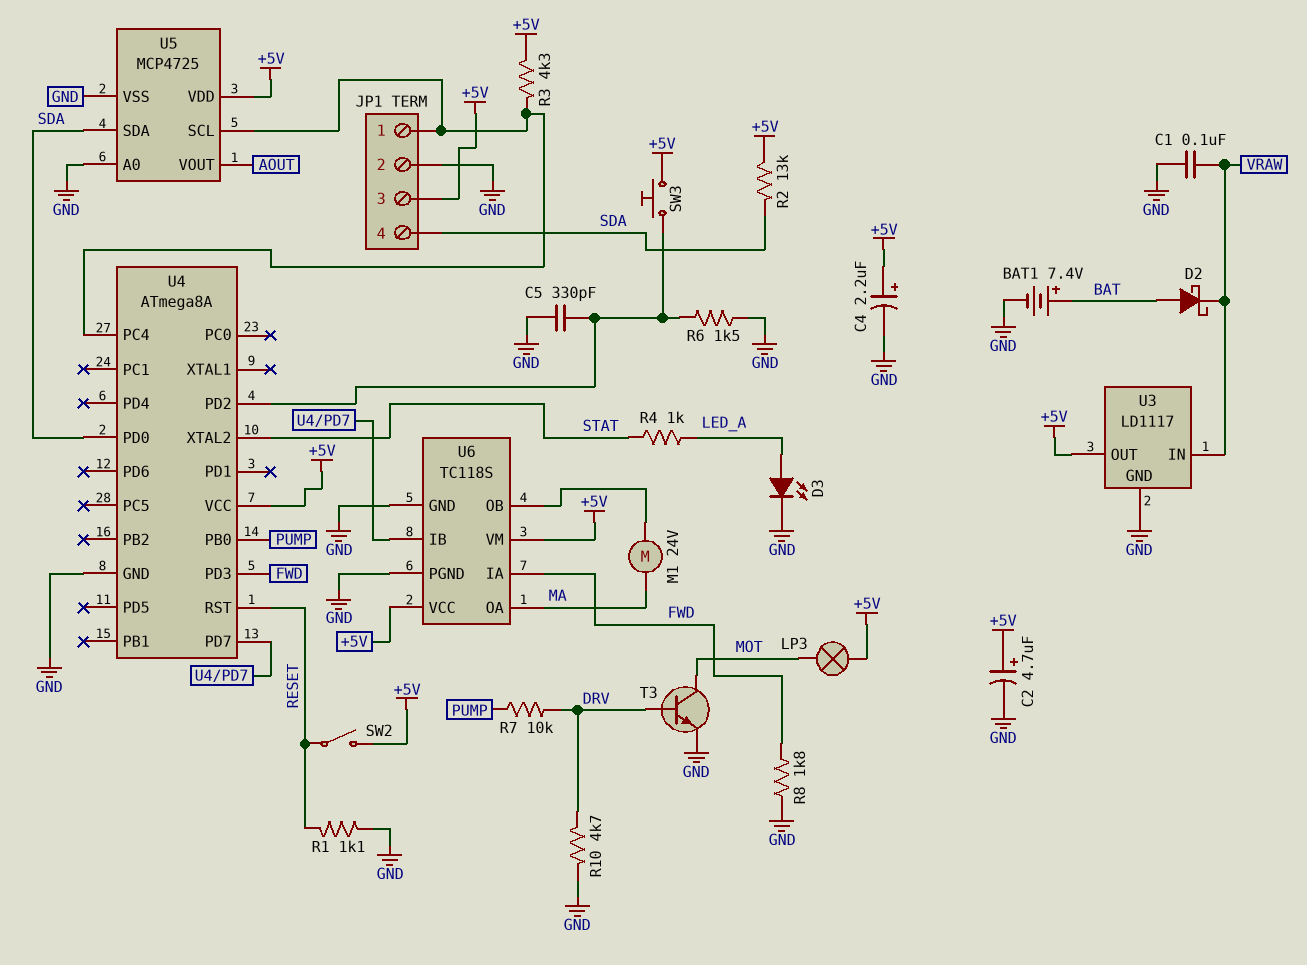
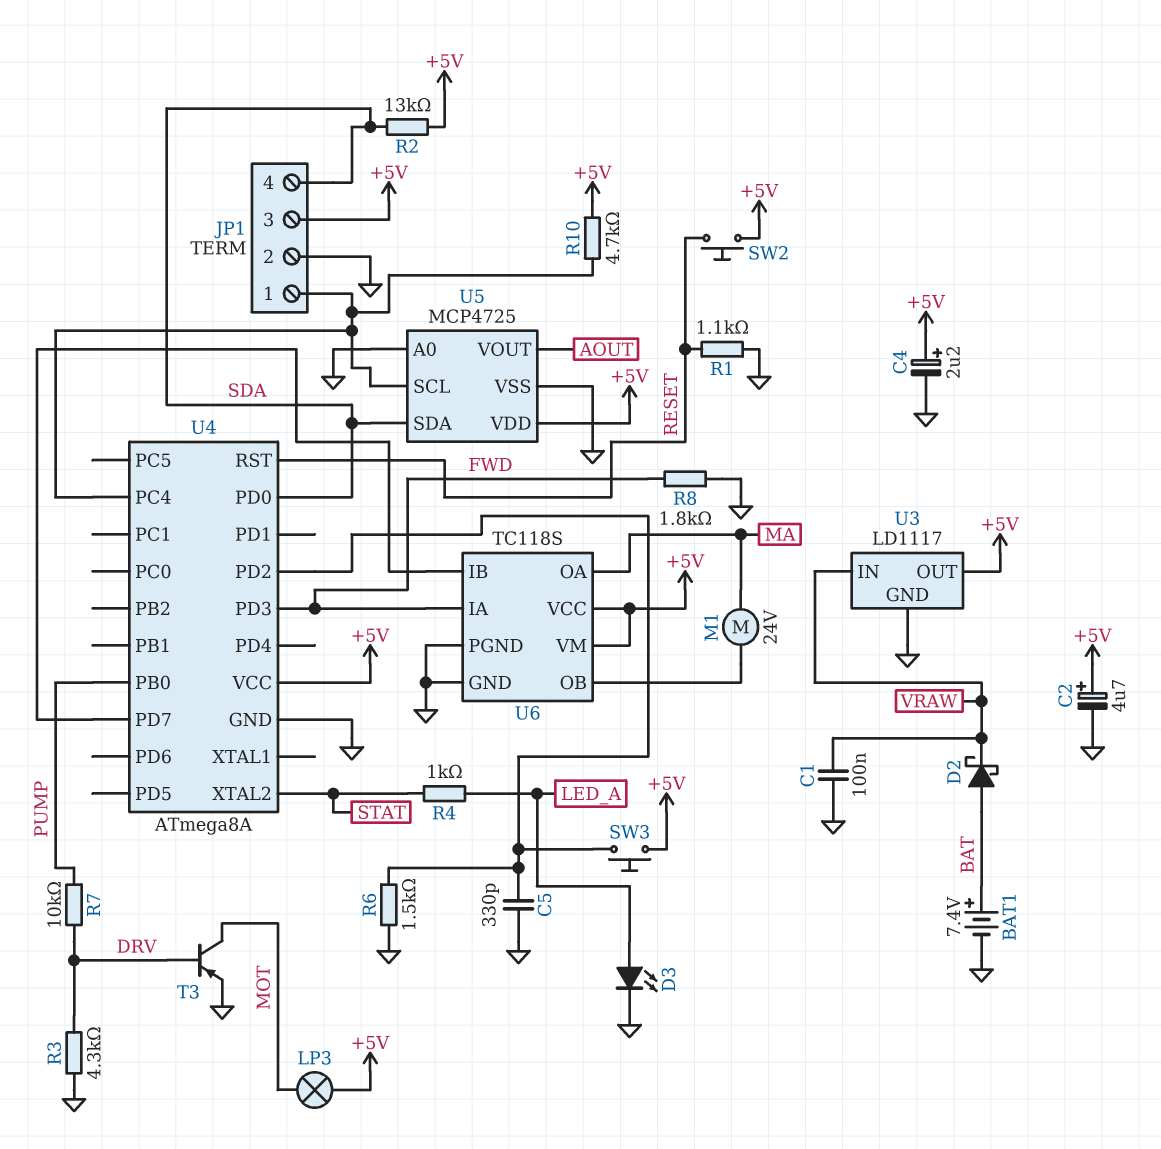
R3: 4.3k (+5V, JP1/1) -> 4.3k (DRV, GND)
R10: 4.7k (DRV, GND) -> 4.7k (+5V, JP1/1)
SW2: switch (+5V, RESET) -> button (+5V, RESET)
T3: NPN (B DRV, C MOT, E GND) -> PNP (B DRV, C MOT, E GND)

